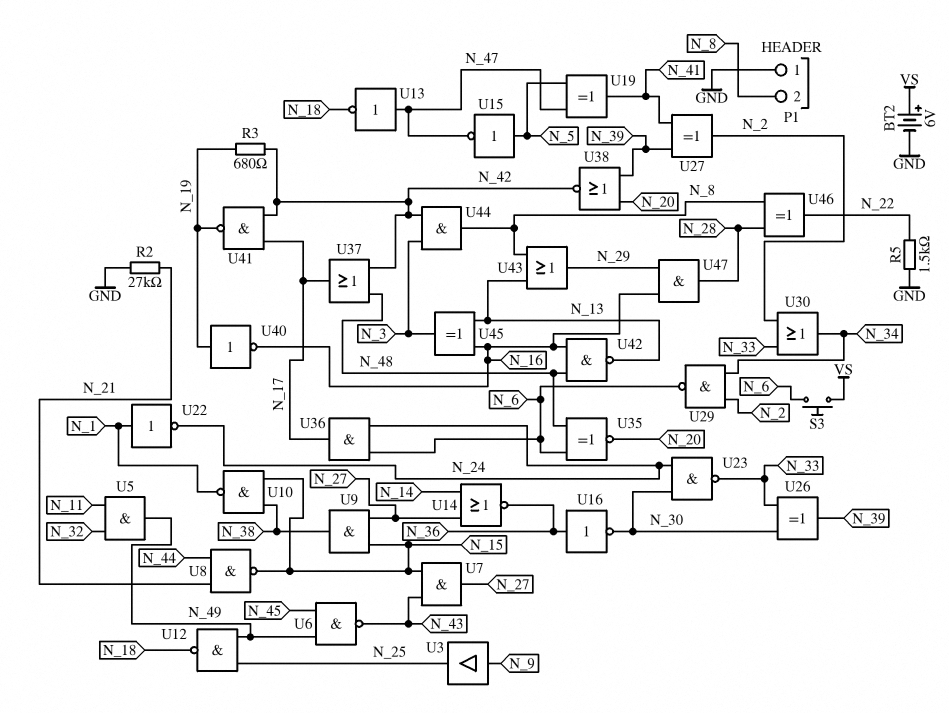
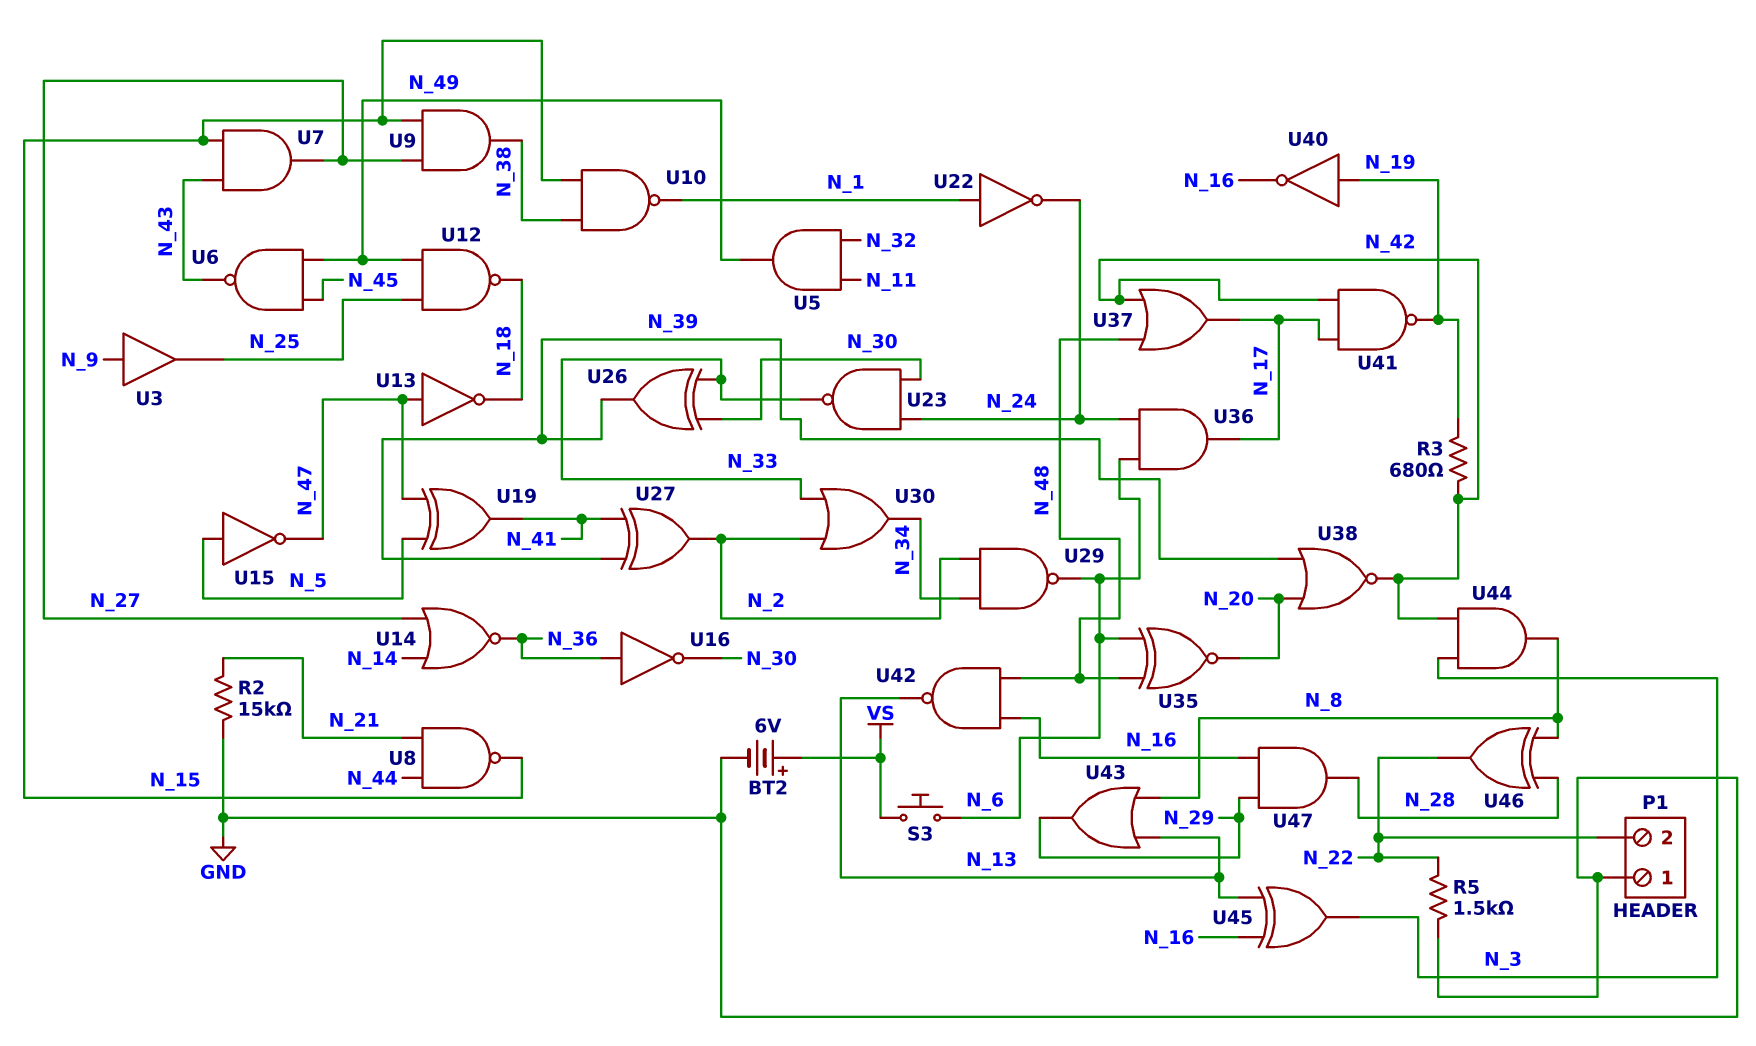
P1 pin 2: N_8 -> N_22
R2: 27k (GND, N_21) -> 15k (GND, N_21)

